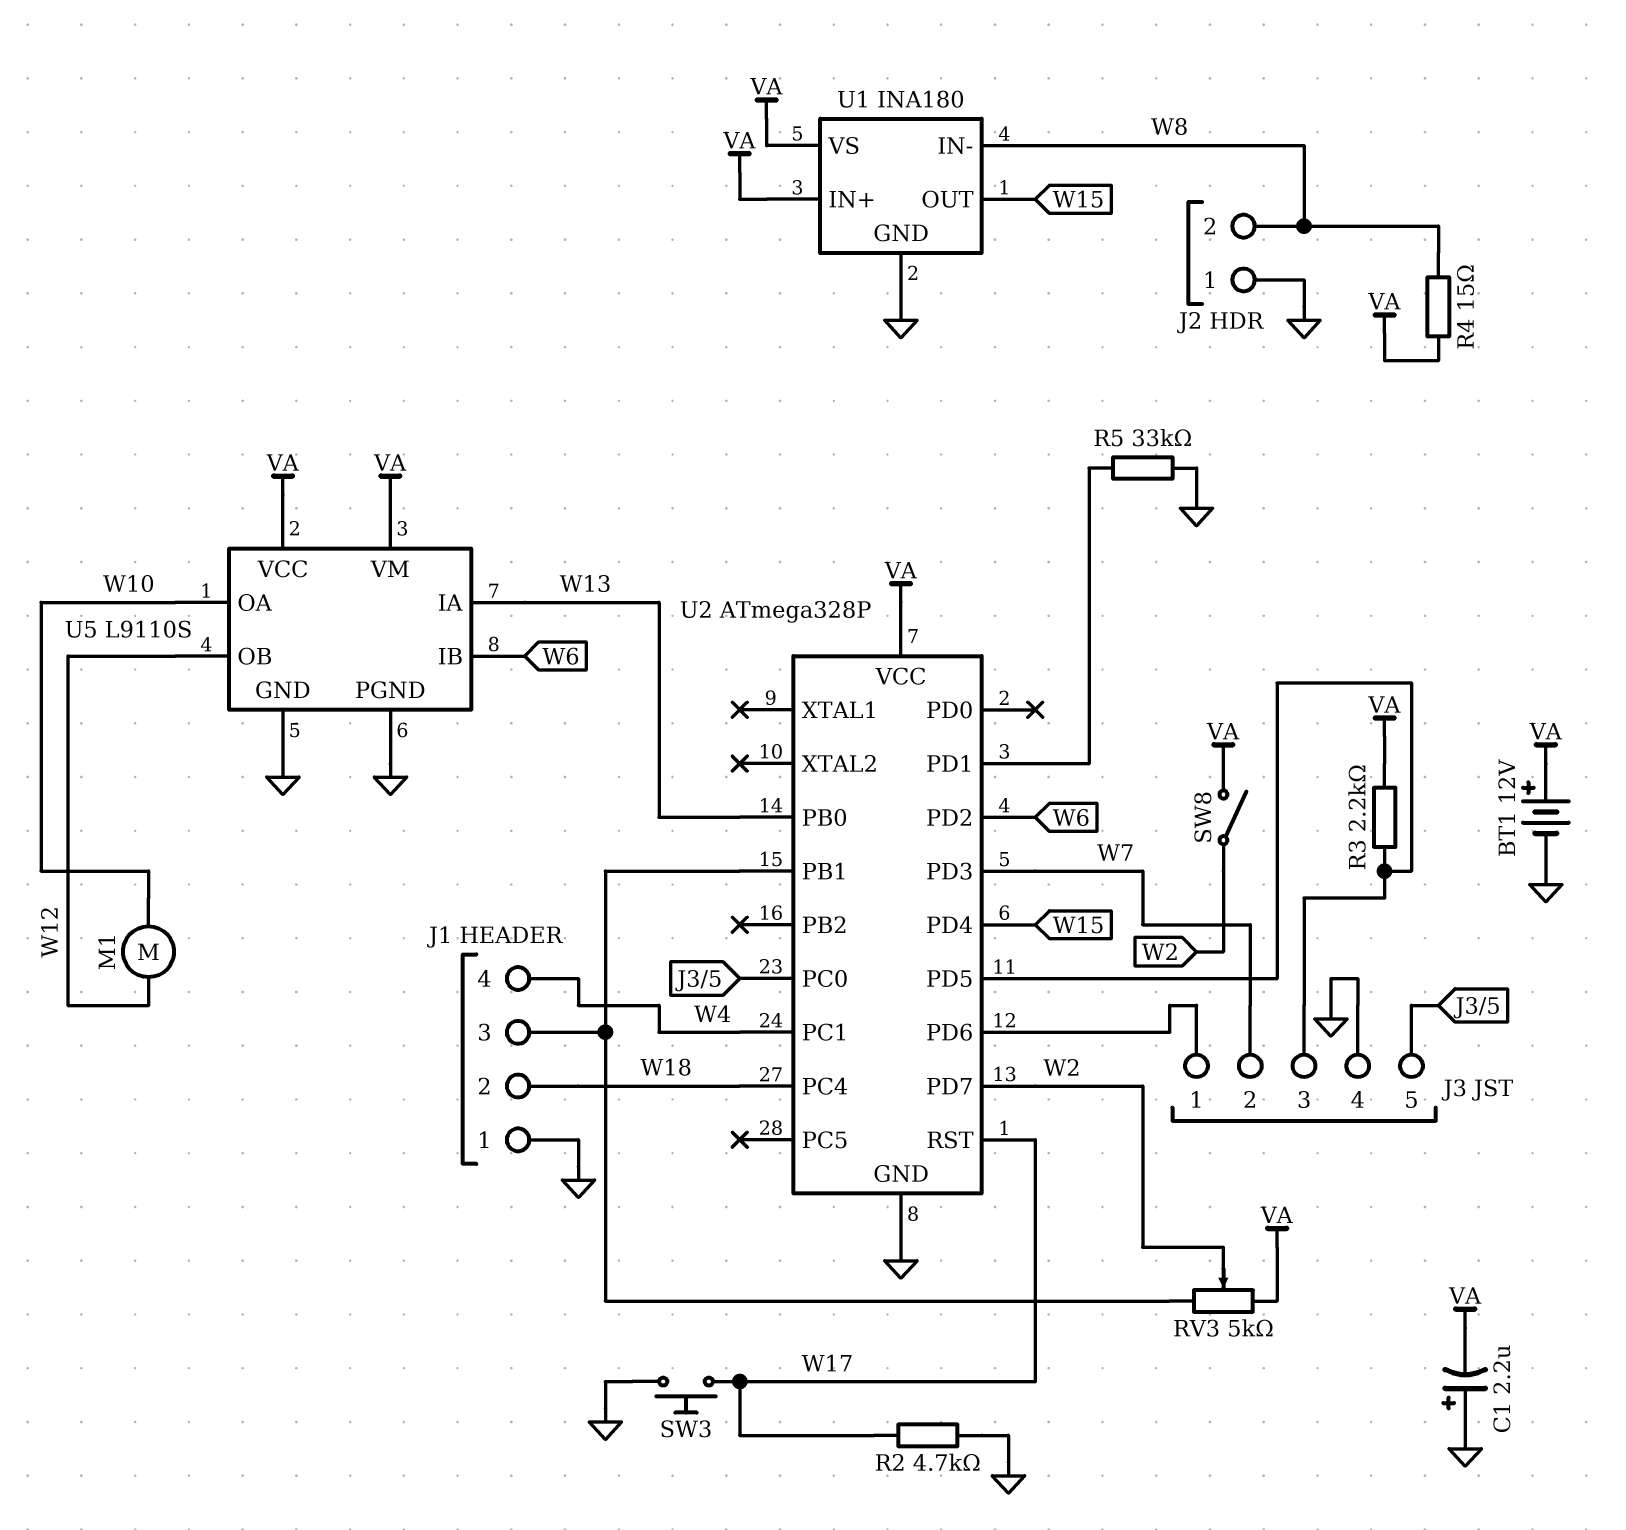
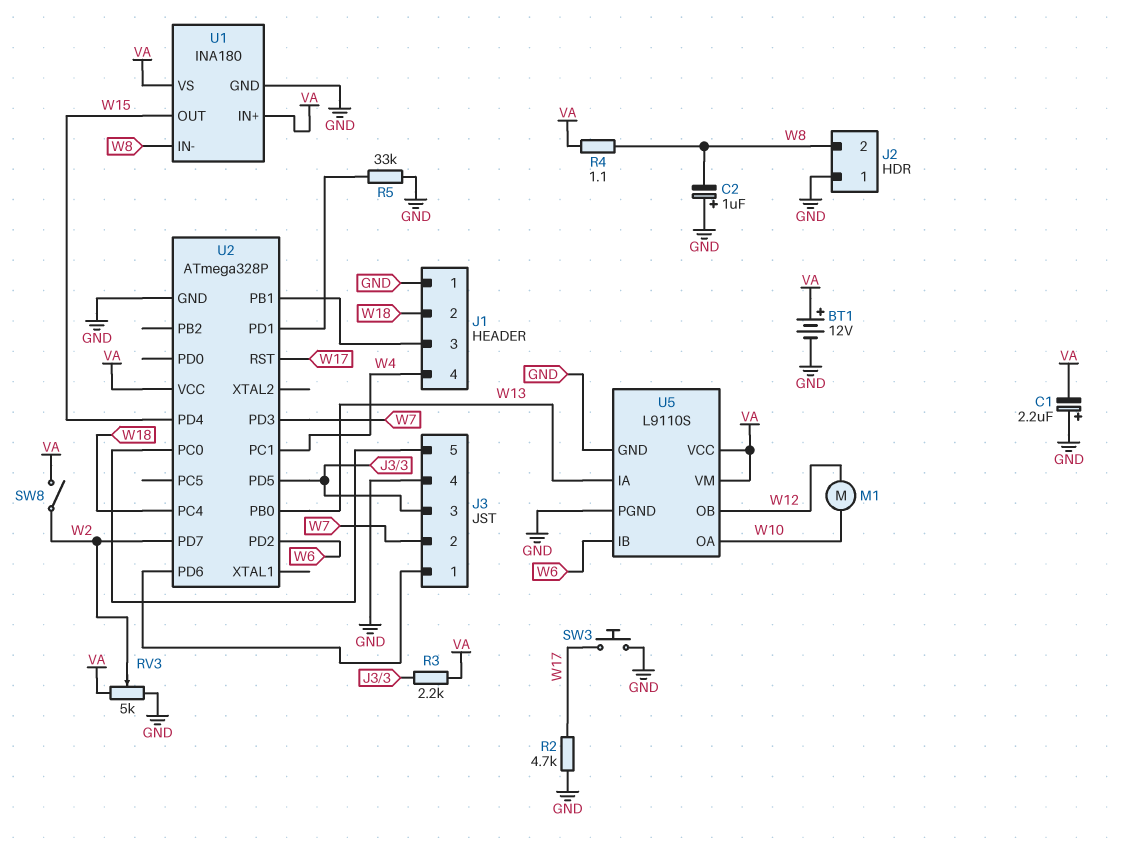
C2: none -> 1uF (plus GND, minus W8)
R4: 15 (VA, W8) -> 1.1 (VA, W8)
RV3: 5k (J1/3, VA, wiper W2) -> 5k (GND, VA, wiper W2)

